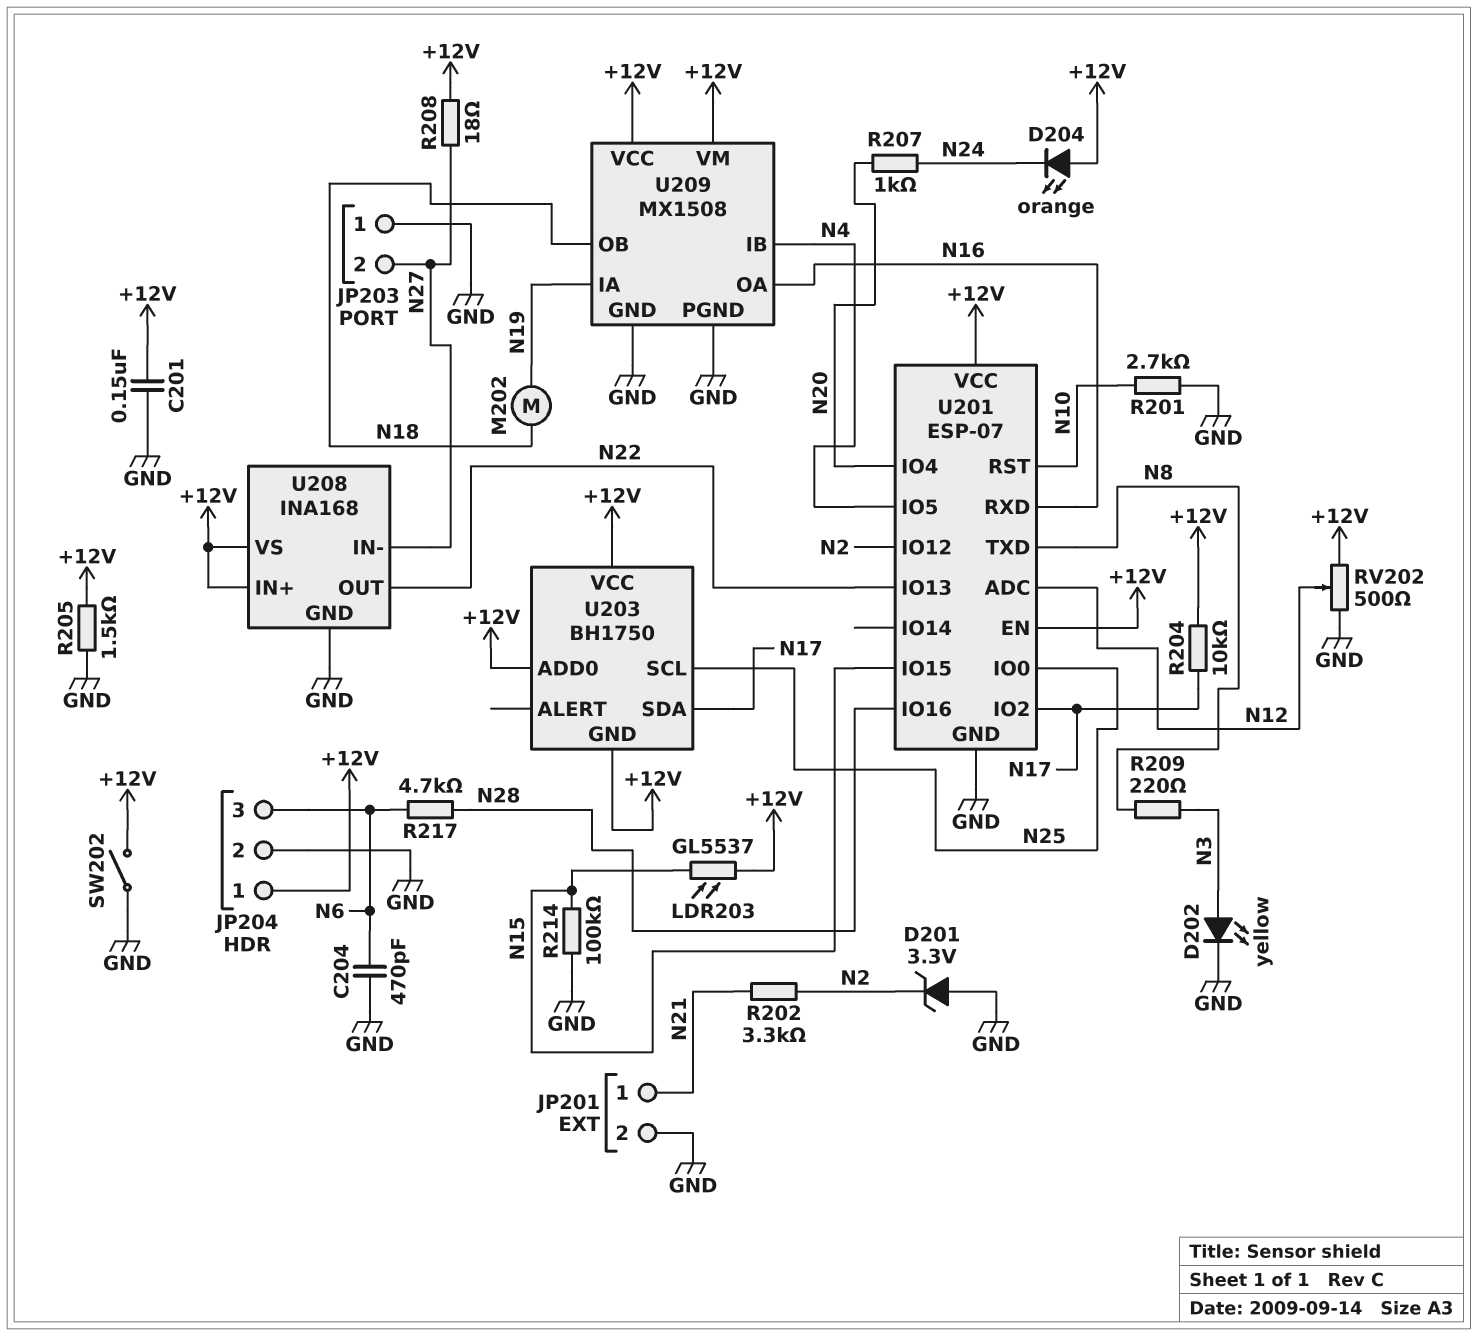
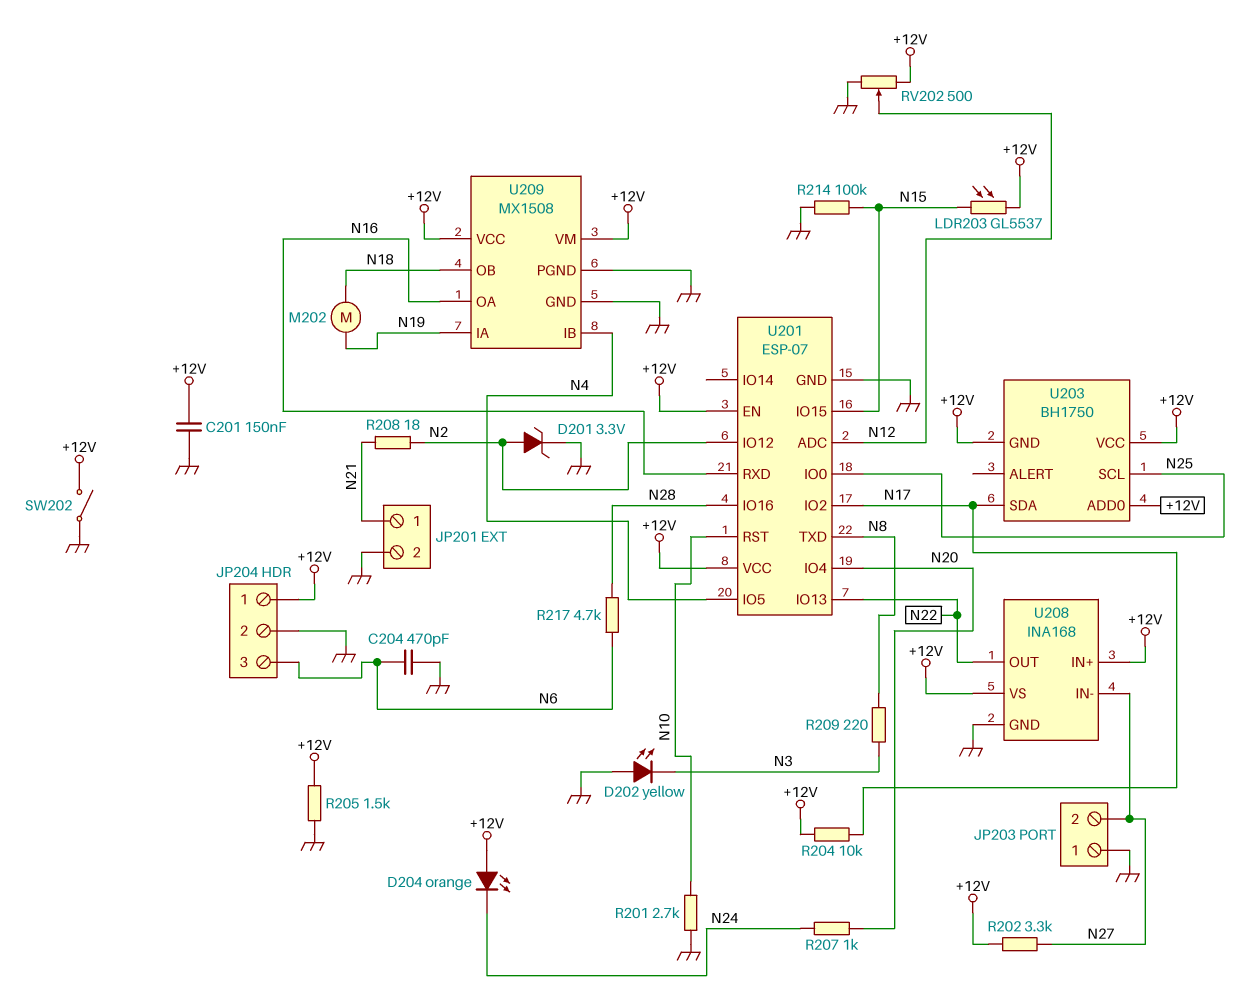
D201: zener 3.3V (A GND, K N2) -> zener 3.3V (A N2, K GND)
D202: LED yellow (A N3, K GND) -> LED yellow (A GND, K N3)
R202: 3.3k (N2, N21) -> 3.3k (+12V, N27)
R208: 18 (+12V, N27) -> 18 (N2, N21)

